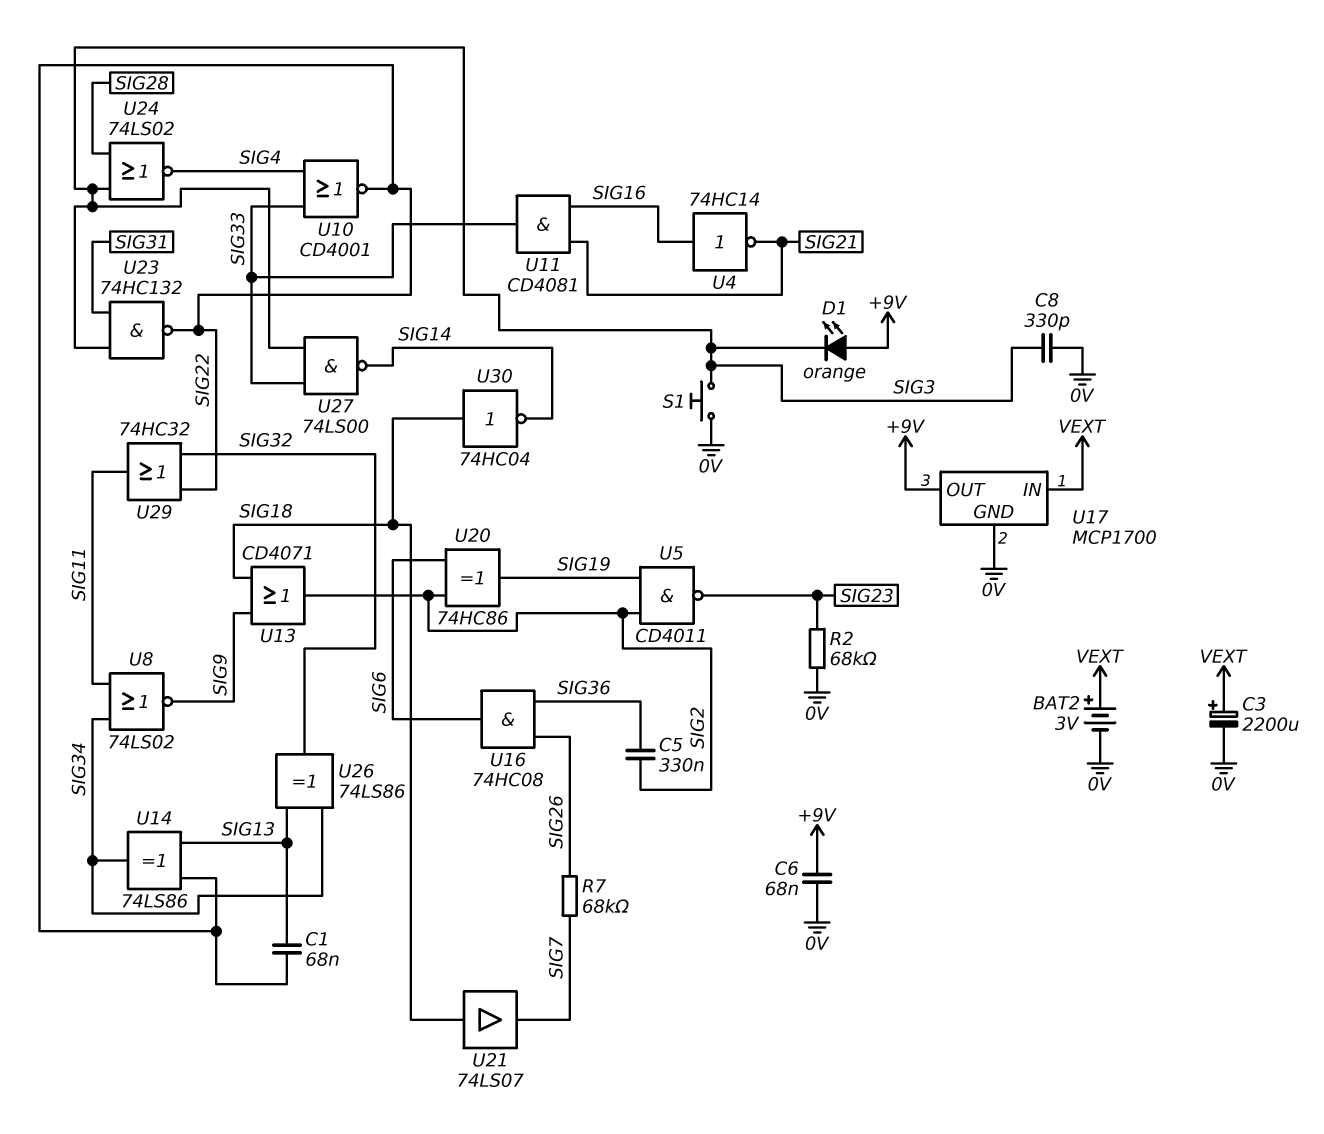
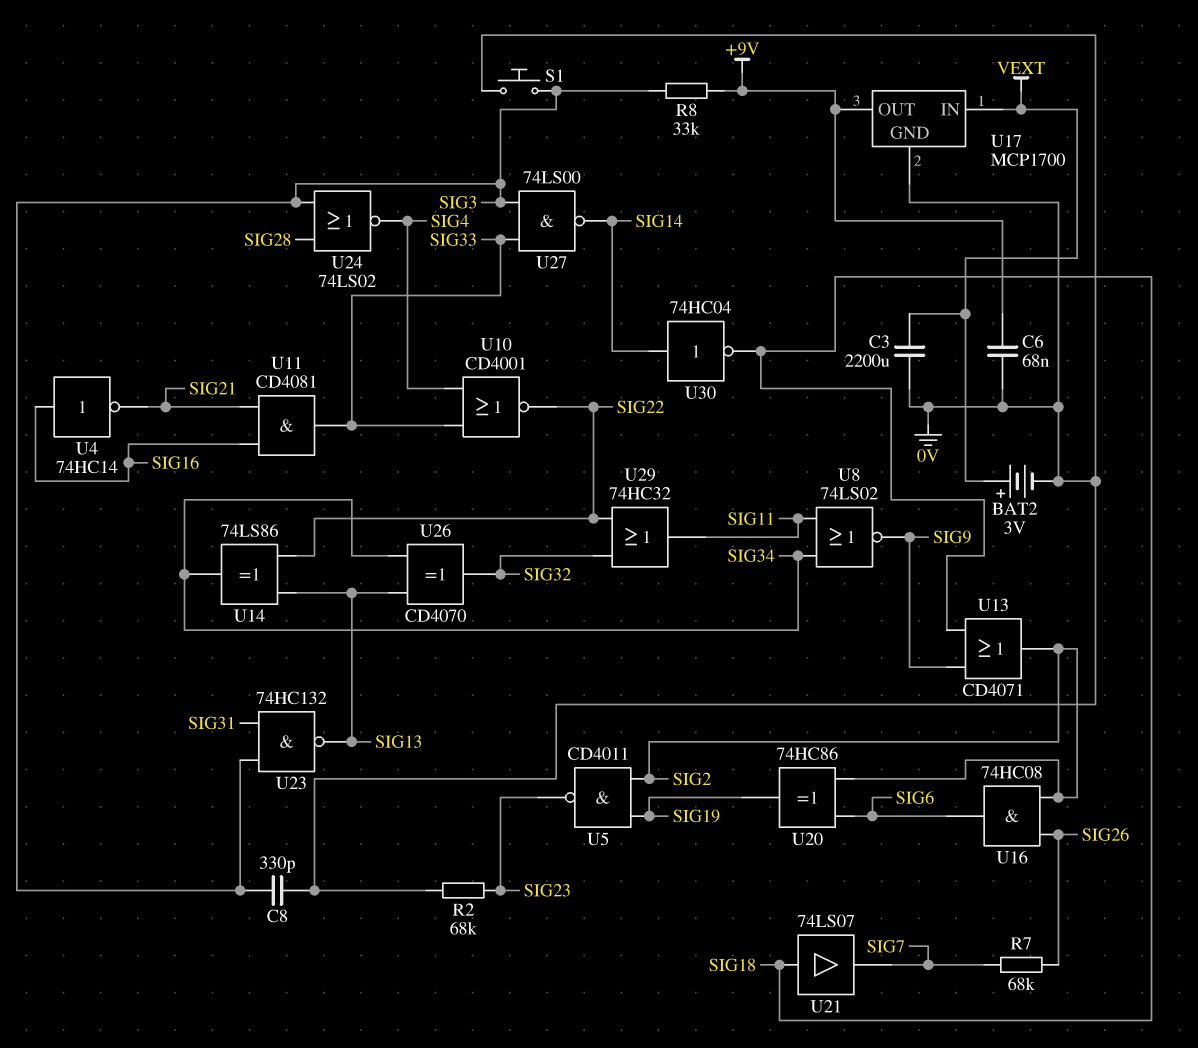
C1: 68nF (SIG13, SIG22) -> none
C3: 2200uF (plus VEXT, minus 0V) -> 2200uF (0V, VEXT)
C5: 330nF (SIG2, SIG36) -> none
D1: LED orange (A +9V, K SIG3) -> none
R8: none -> 33k (+9V, SIG3)
U16: AND 74HC08 (in SIG26, in SIG36, out SIG6) -> AND 74HC08 (in SIG2, in SIG26, out SIG6)
U23: NAND 74HC132 (in SIG3, in SIG31, out SIG22) -> NAND 74HC132 (in SIG3, in SIG31, out SIG13)
U26: XOR 74LS86 (in SIG13, in SIG34, out SIG32) -> XOR CD4070 (in SIG13, in SIG34, out SIG32)
U30: NOT 74HC04 (in SIG18, out SIG14) -> NOT 74HC04 (in SIG14, out SIG18)

